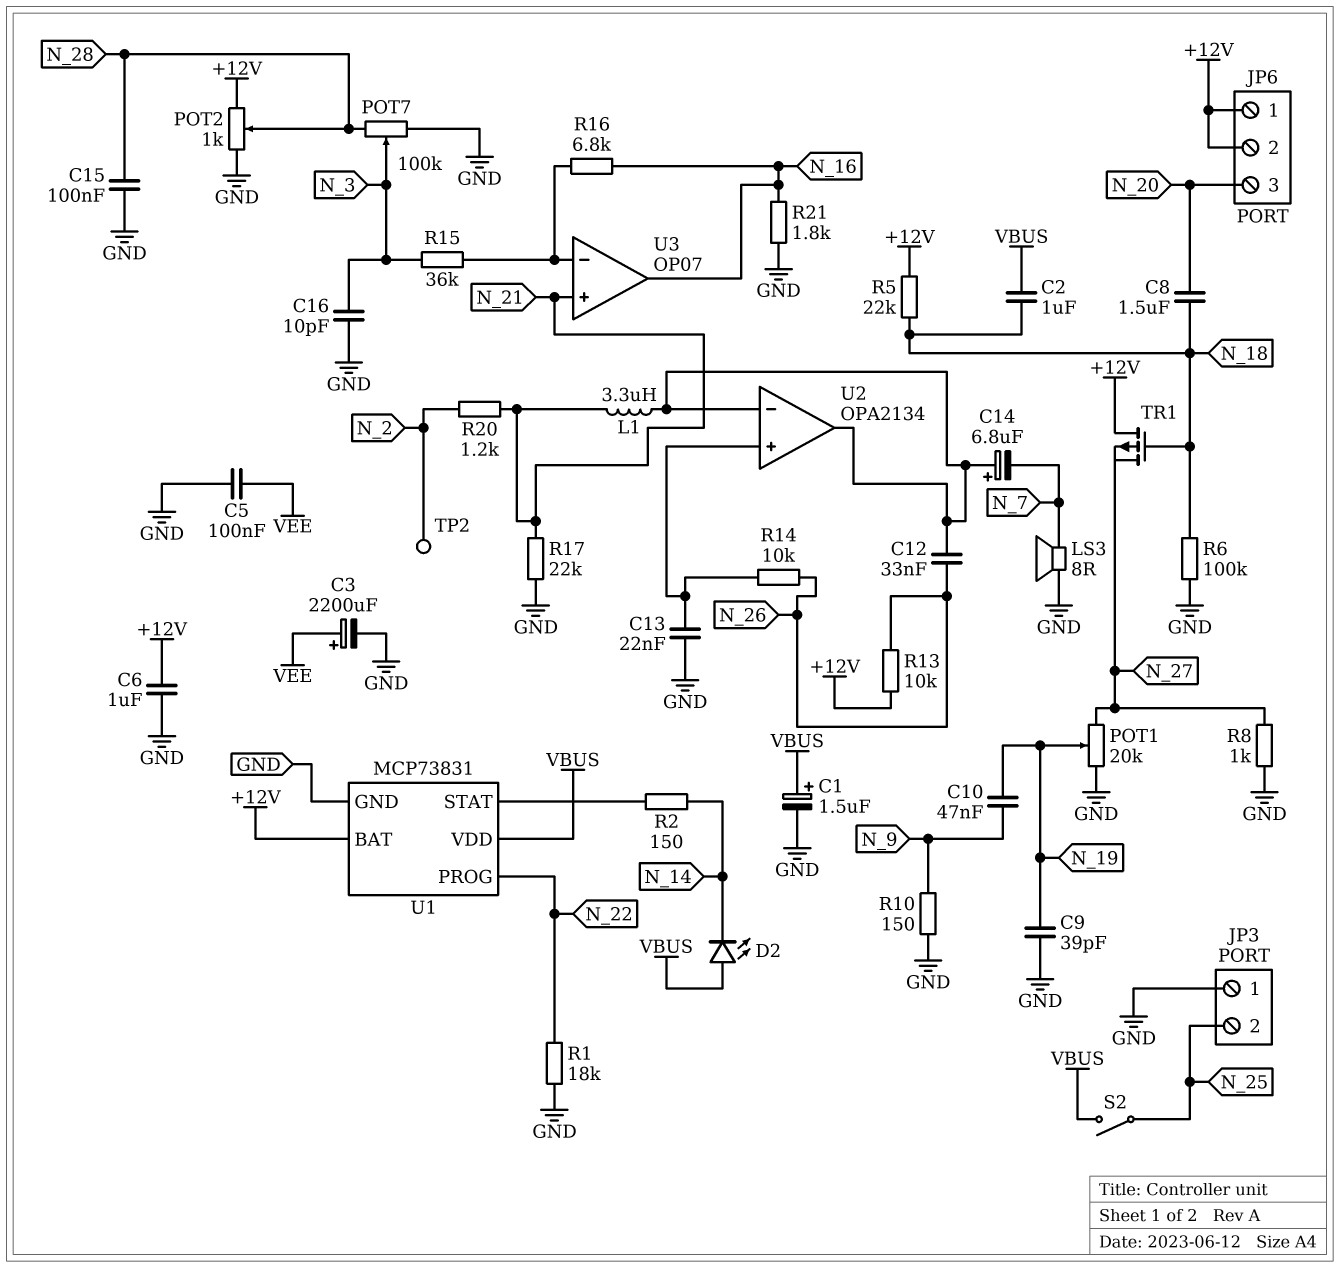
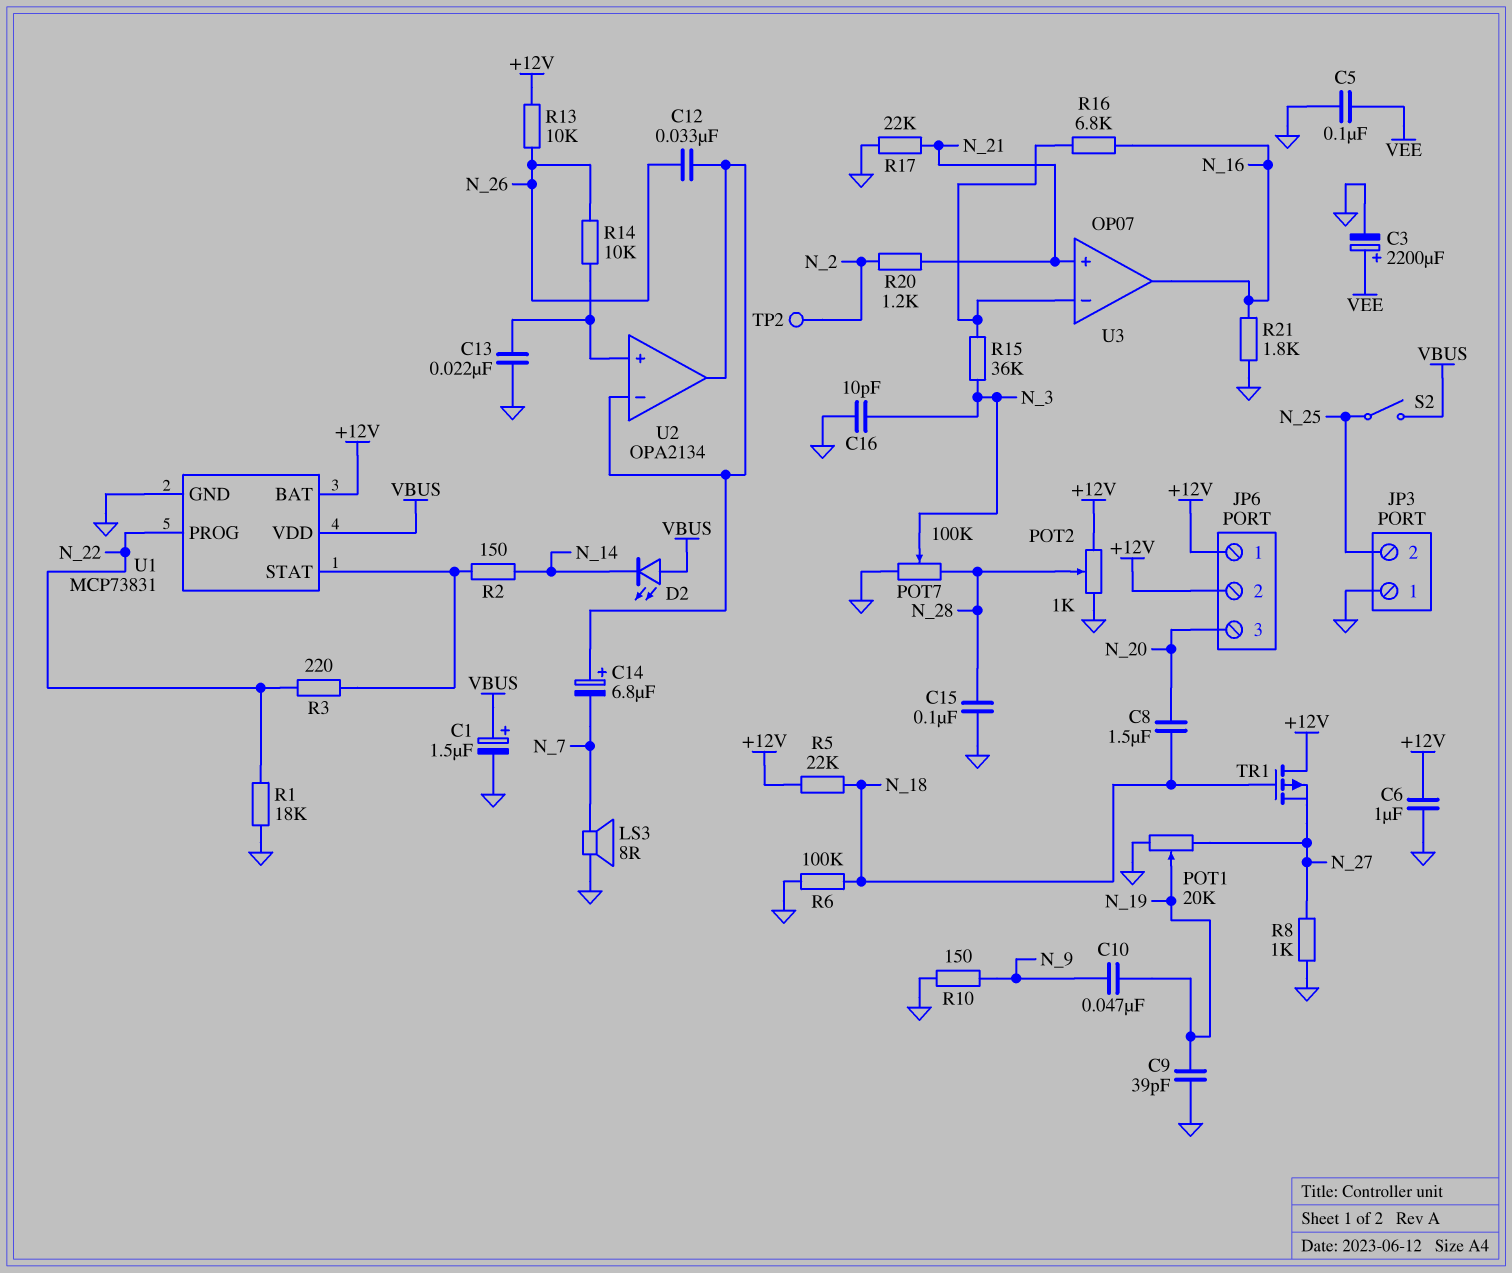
C2: 1uF (N_18, VBUS) -> none
L1: 3.3uH (N_21, U2/in-) -> none
R3: none -> 220 (N_22, U1/STAT)

